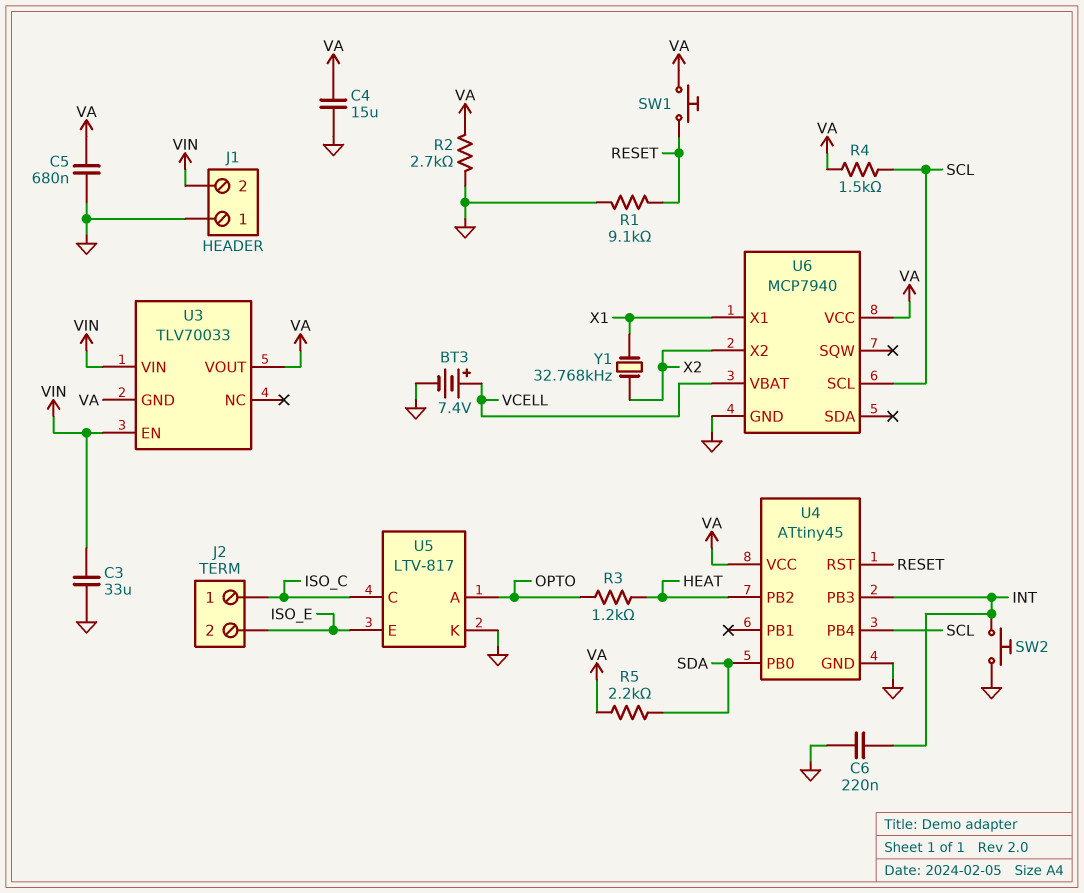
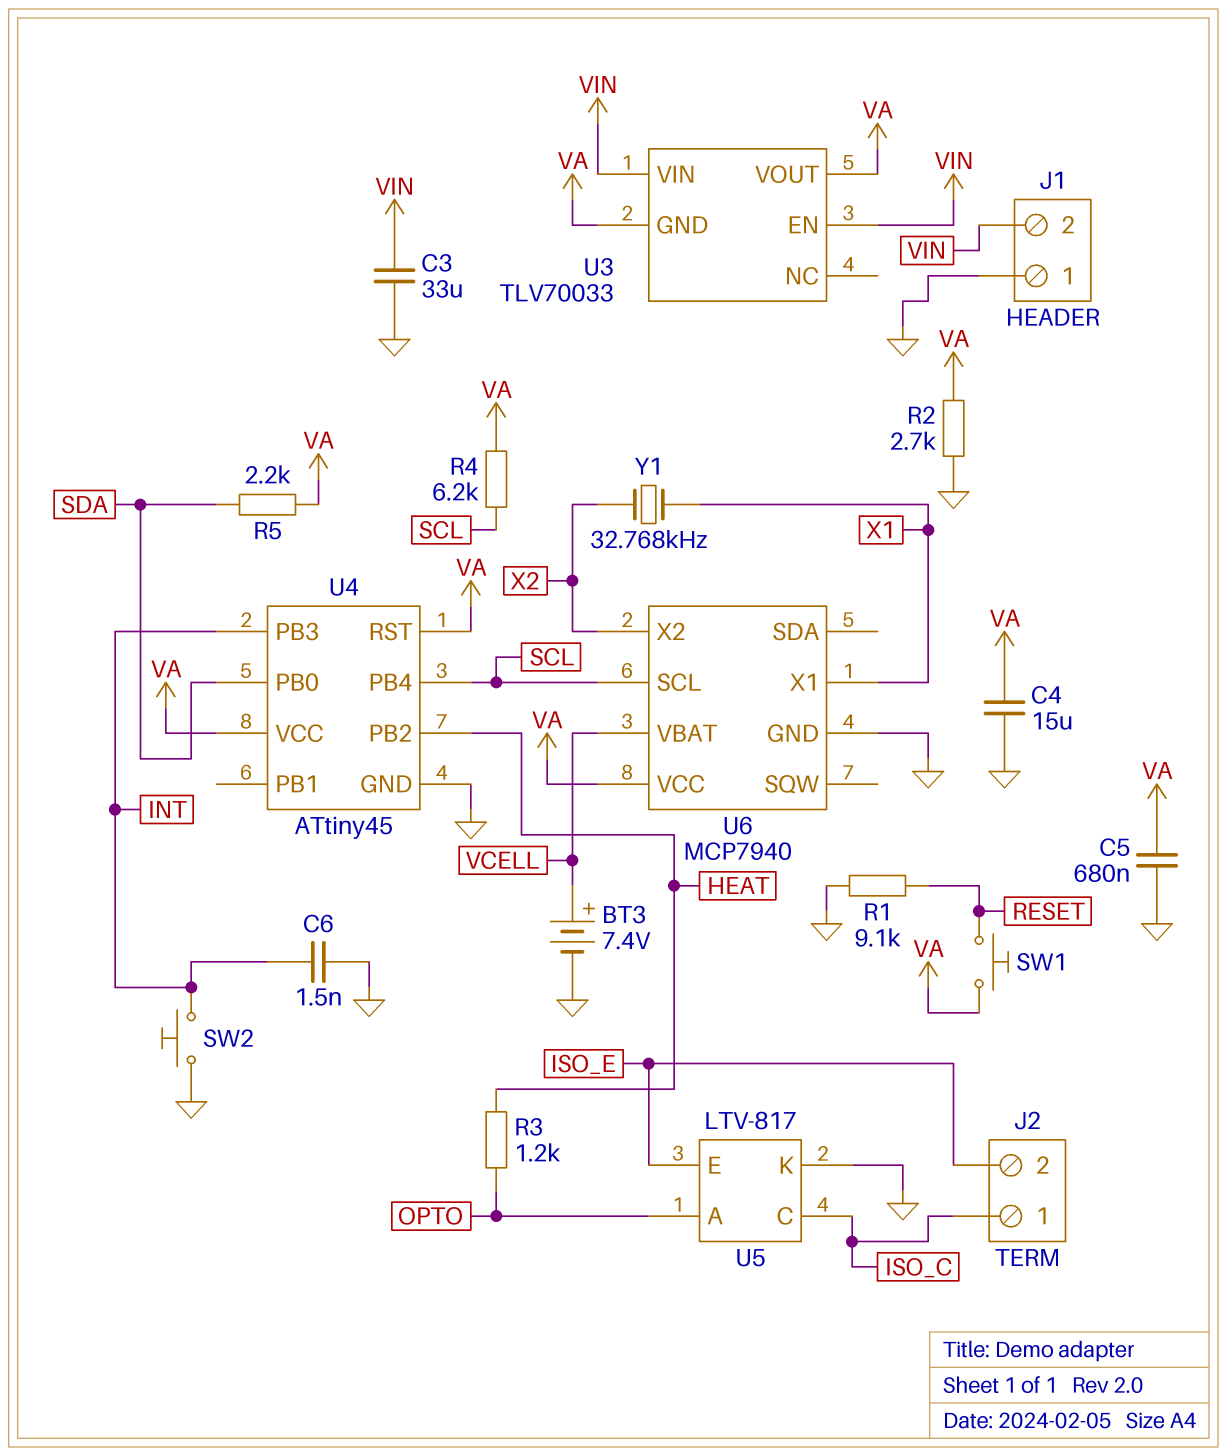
C6: 220nF (GND, INT) -> 1.5nF (GND, INT)
R4: 1.5k (SCL, VA) -> 6.2k (SCL, VA)
U4 pin RST: RESET -> VA

